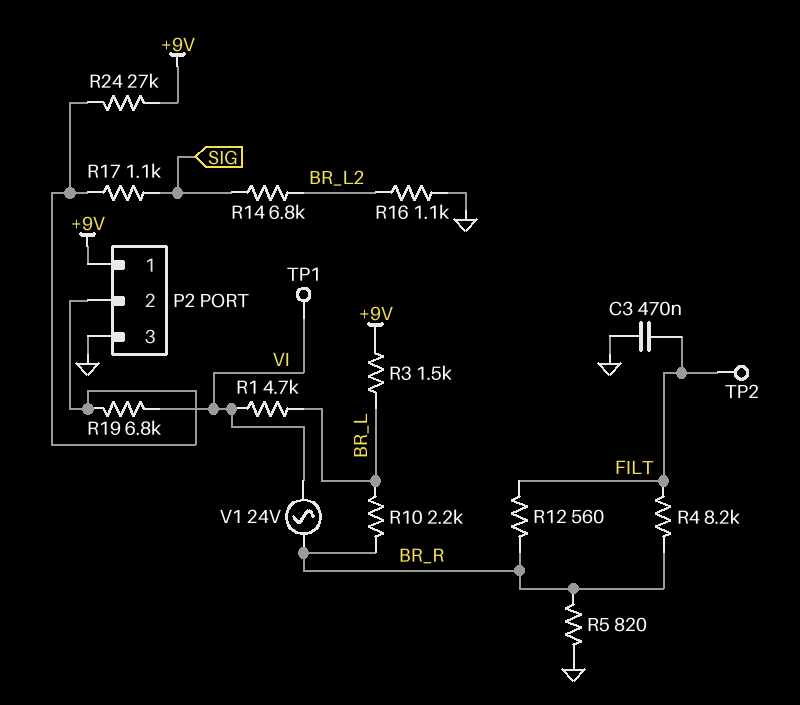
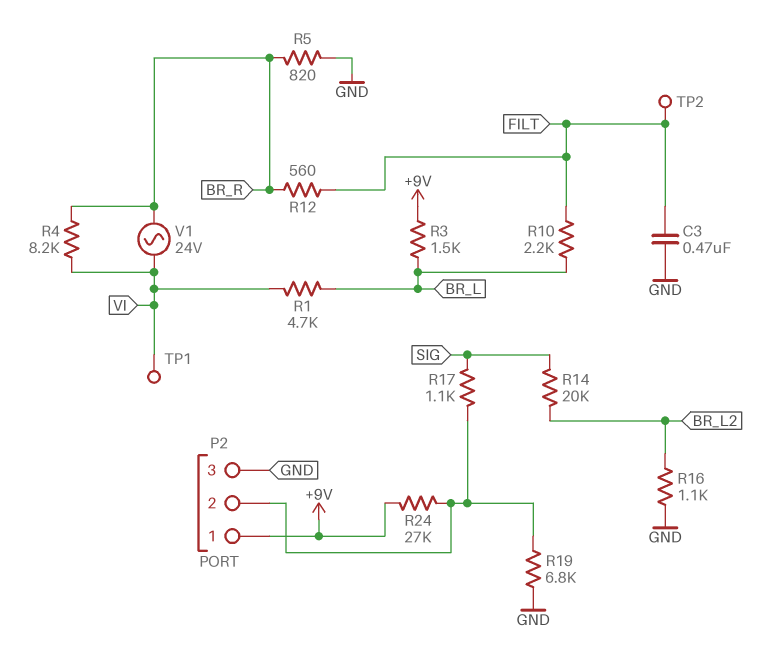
R4: 8.2k (BR_R, FILT) -> 8.2k (BR_R, VI)
R10: 2.2k (BR_L, BR_R) -> 2.2k (BR_L, FILT)
R14: 6.8k (BR_L2, SIG) -> 20k (BR_L2, SIG)
R19: 6.8k (P2/2, VI) -> 6.8k (GND, P2/2)

